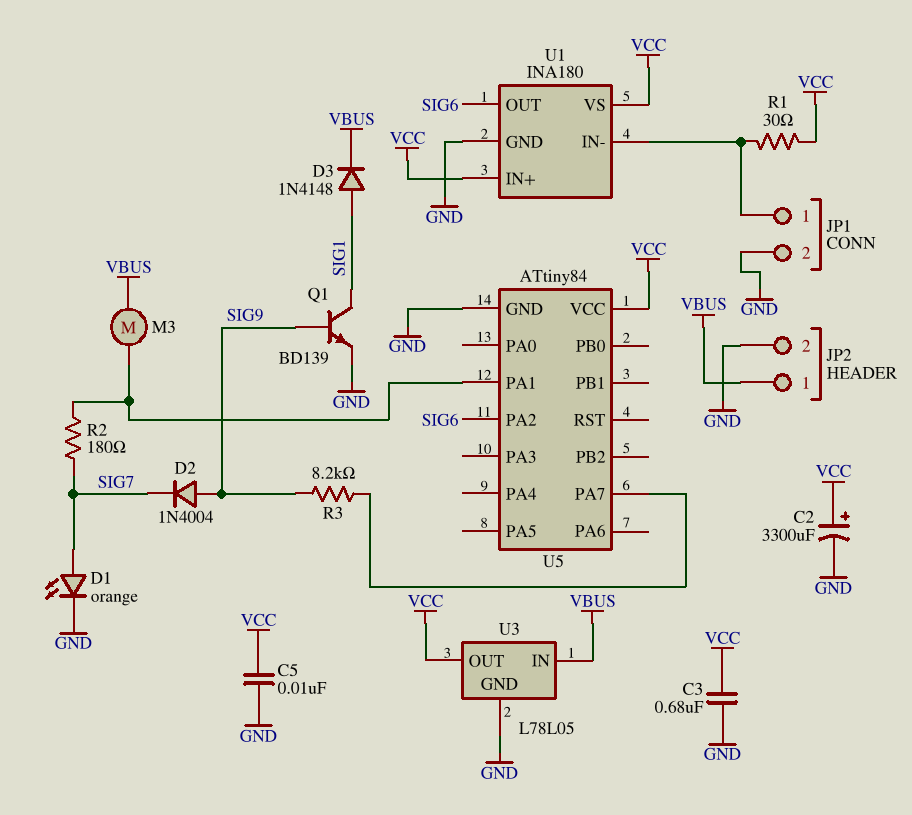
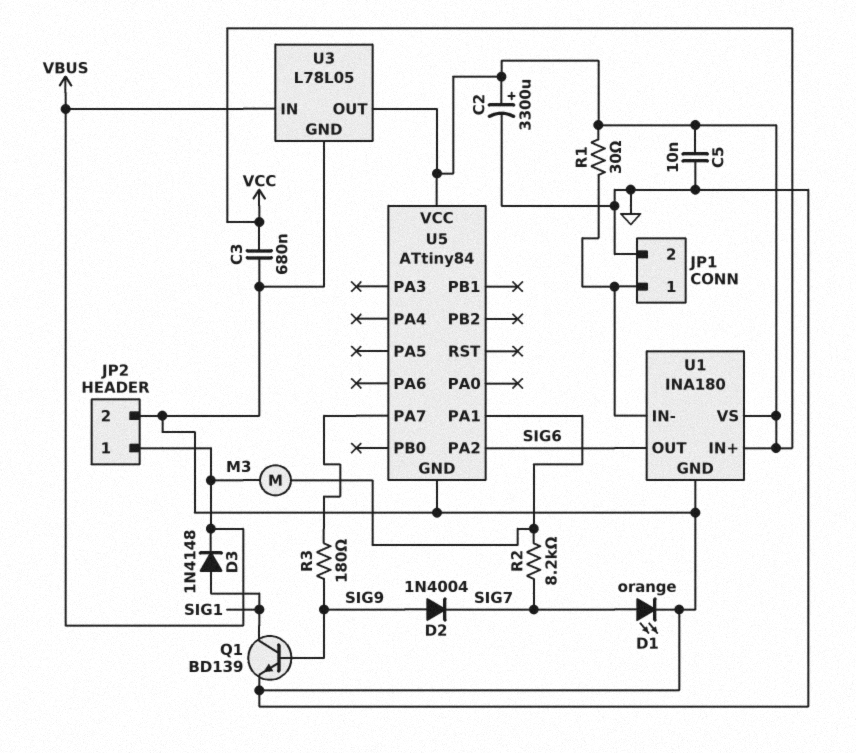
R2: 180 (SIG7, U5/PA1) -> 8.2k (SIG7, U5/PA1)
R3: 8.2k (SIG9, U5/PA7) -> 180 (SIG9, U5/PA7)

